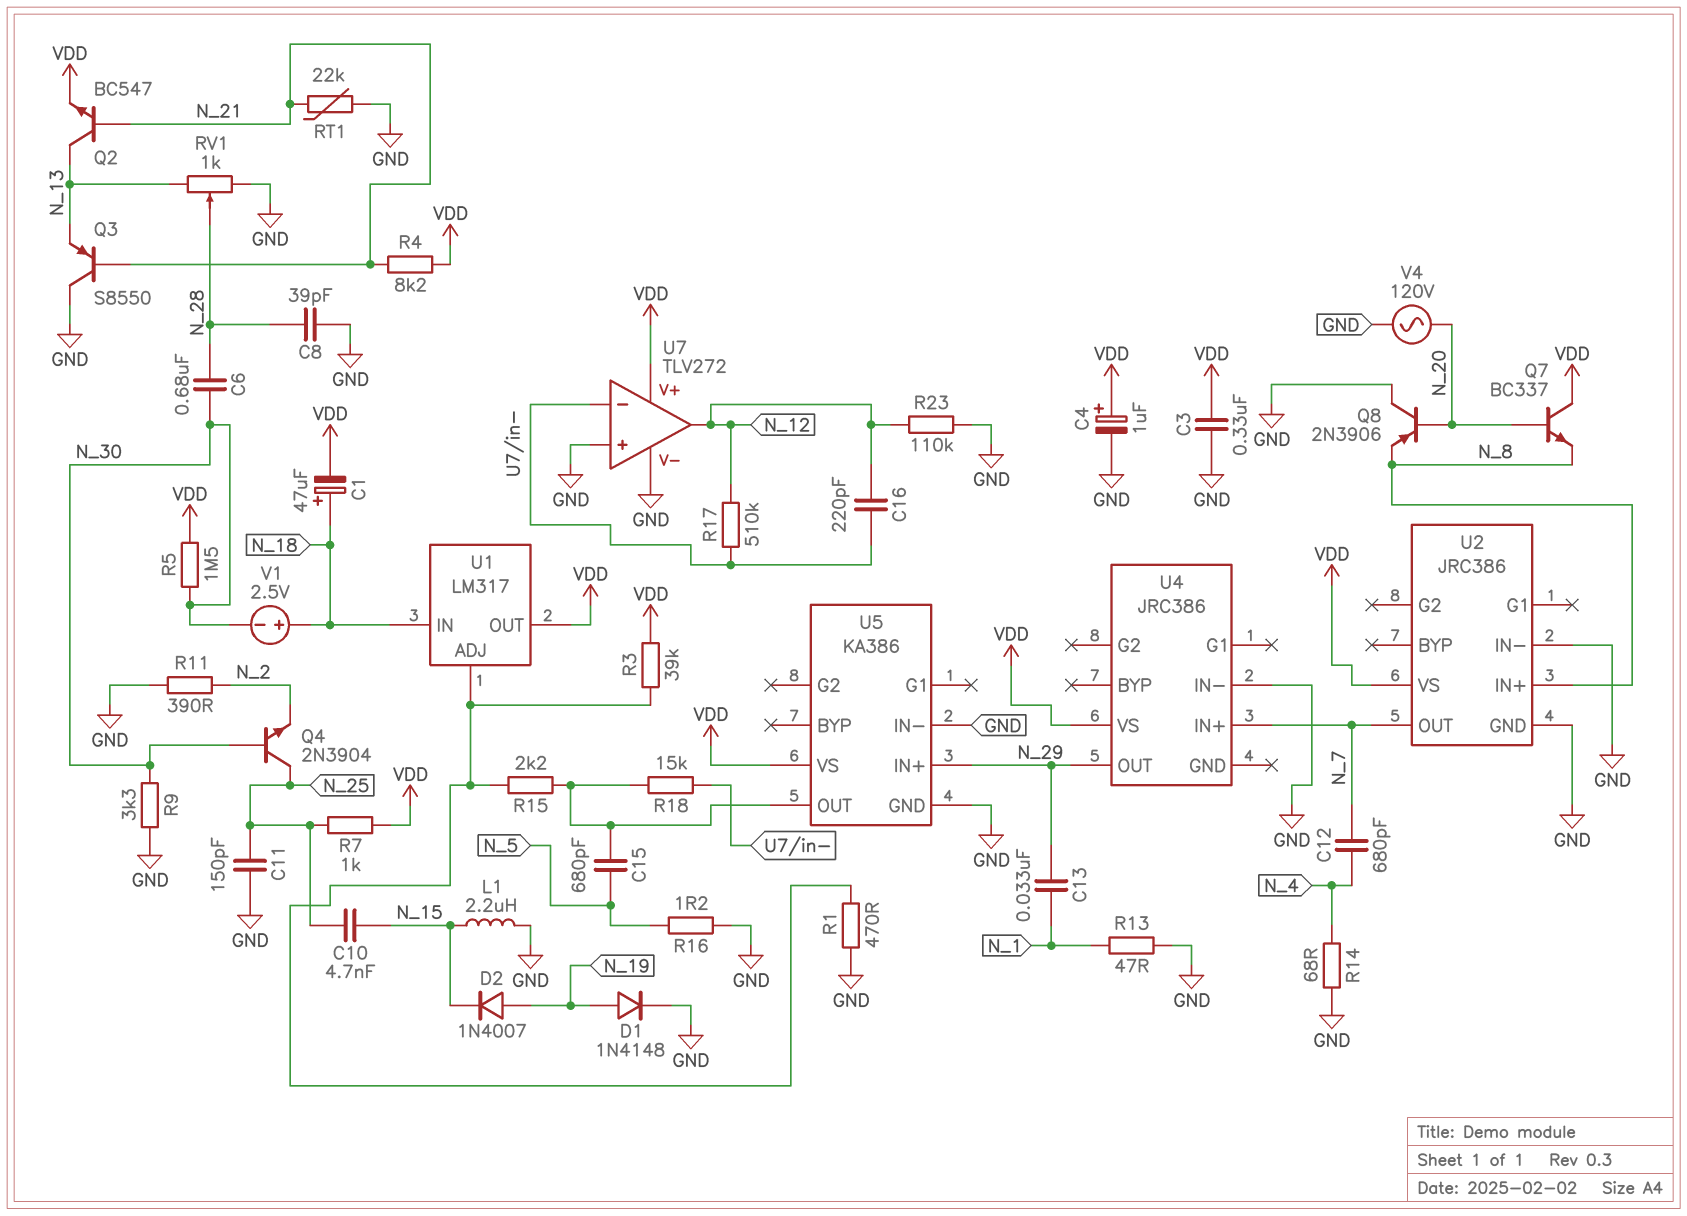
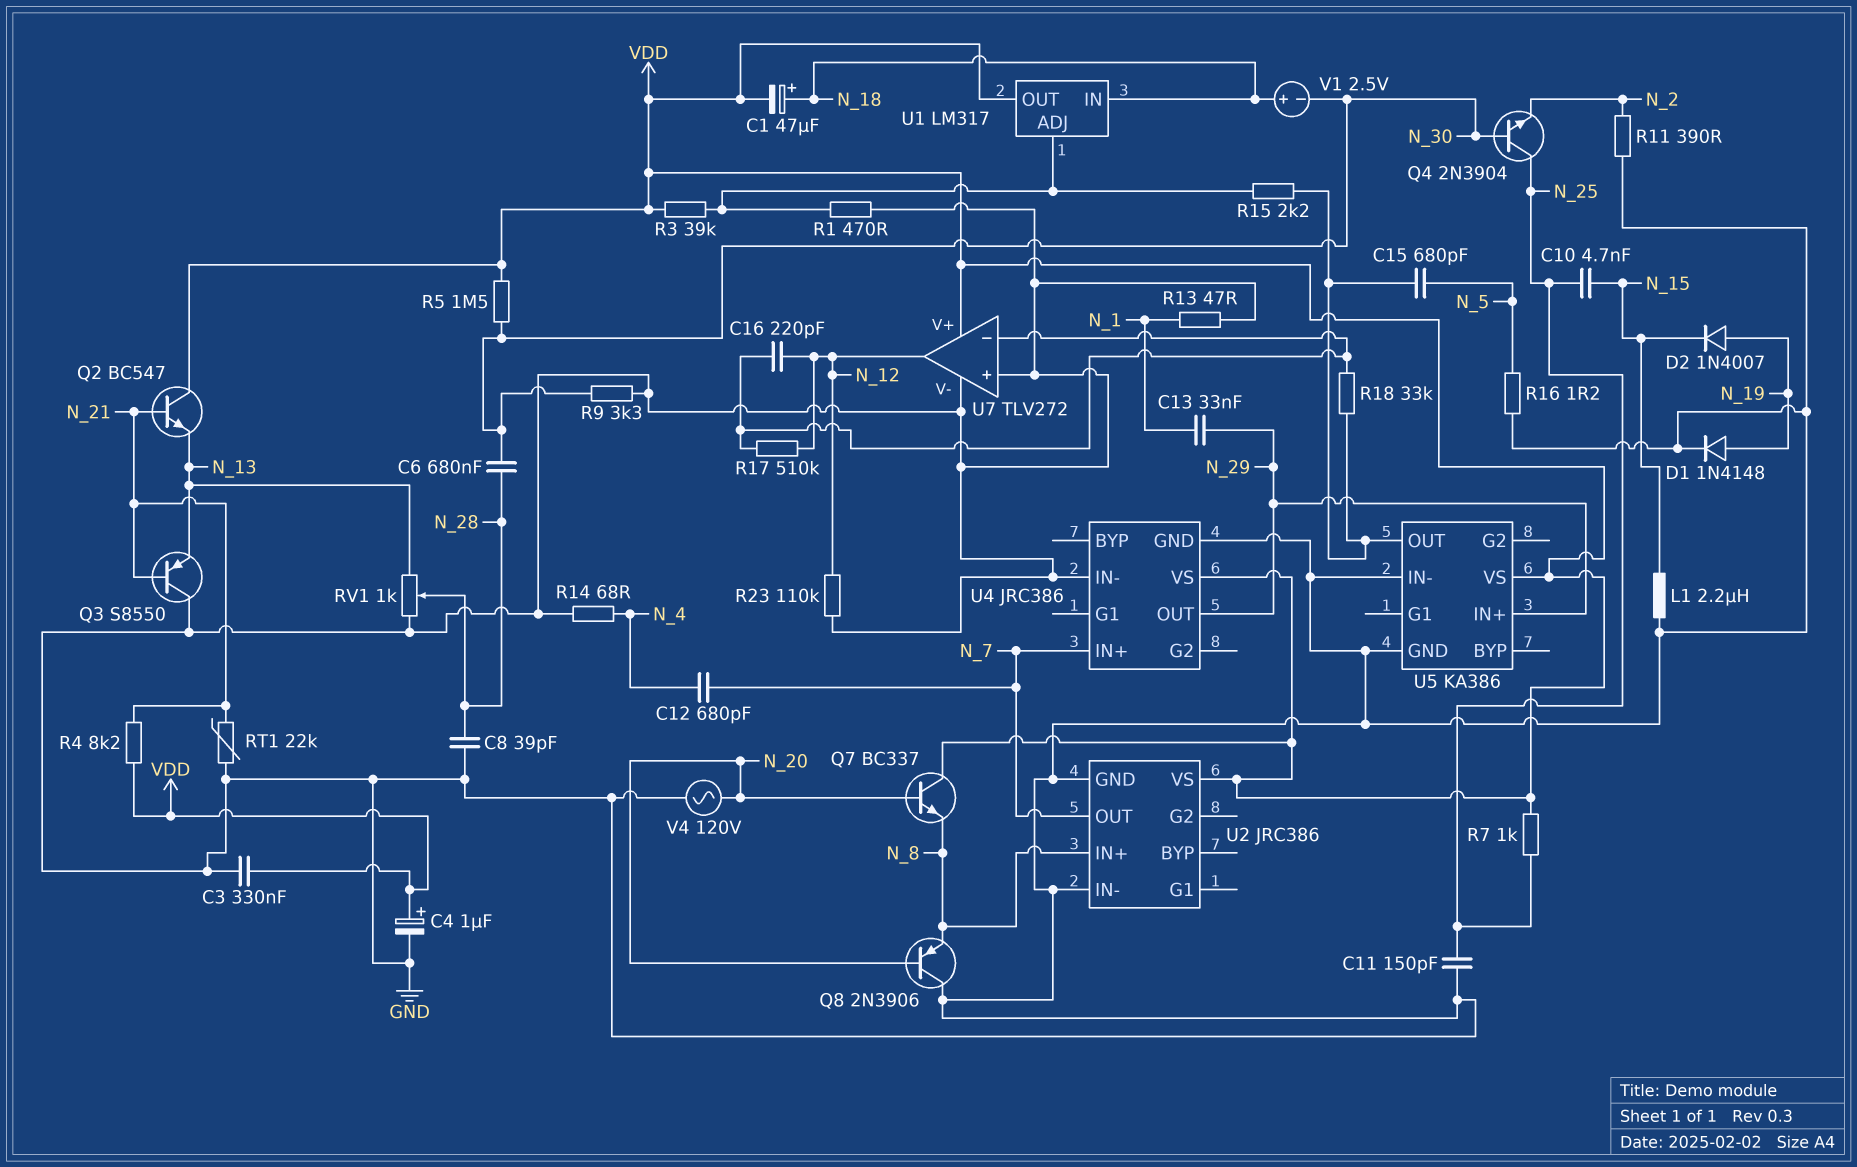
Q2: NPN BC547 (B N_21, C N_13, E VDD) -> NPN BC547 (B N_21, C VDD, E N_13)
R18: 15k (U5/OUT, U7/in-) -> 33k (U5/OUT, U7/in-)
U4 pin GND: none -> GND

